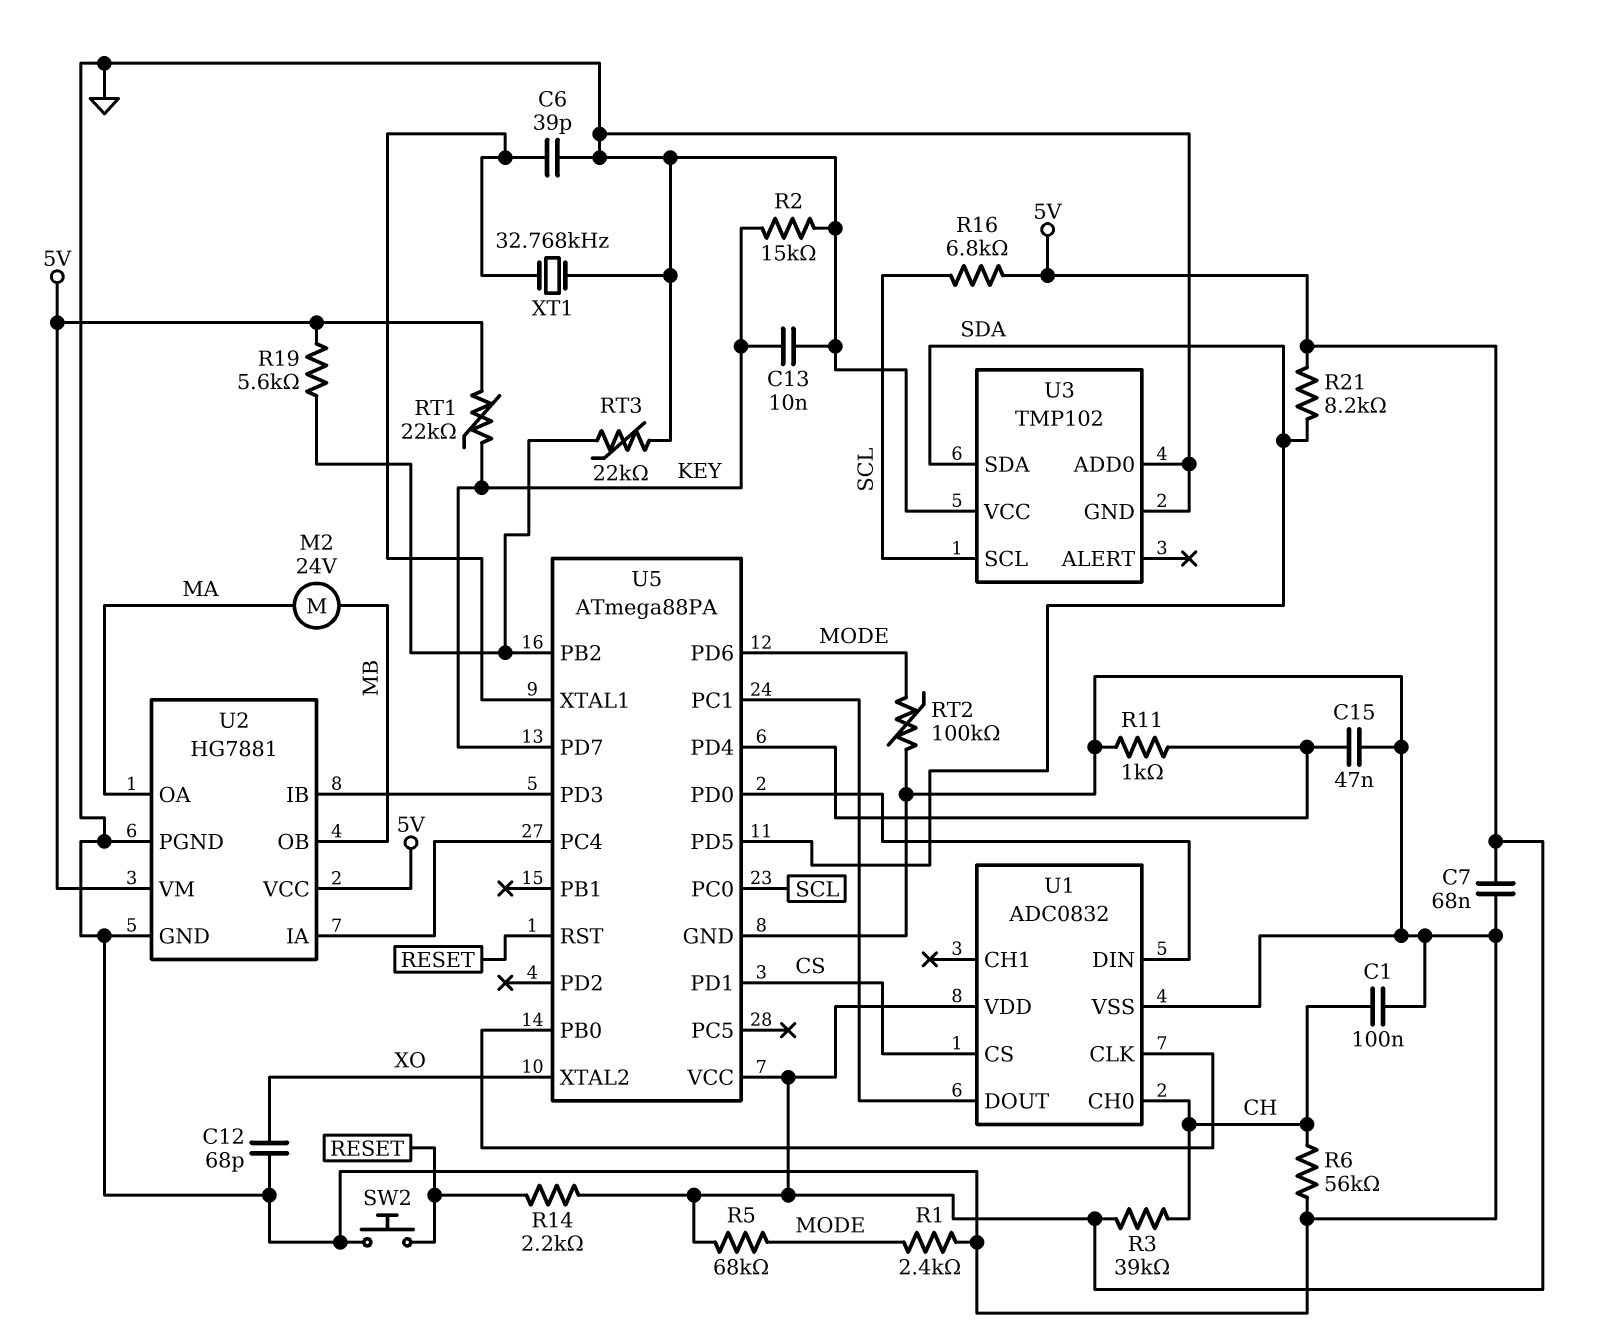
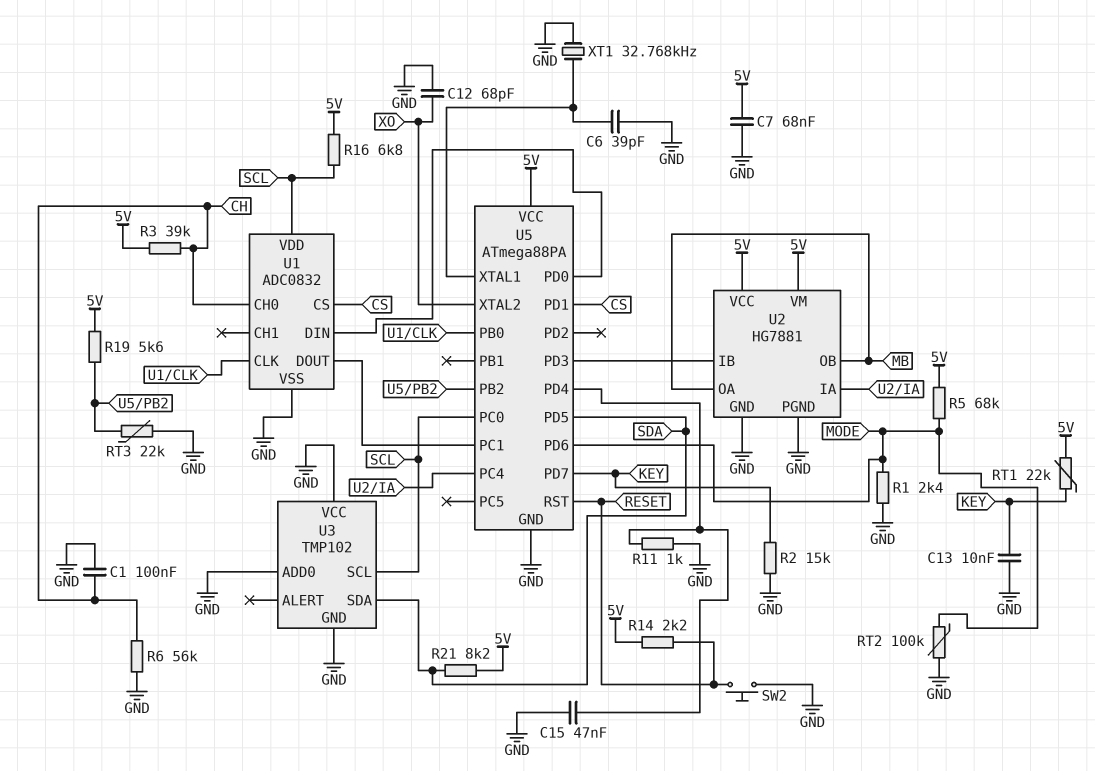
M2: motor 24V (MA, MB) -> none
U1 pin VDD: 5V -> SCL
U2 pin OA: MA -> MB

